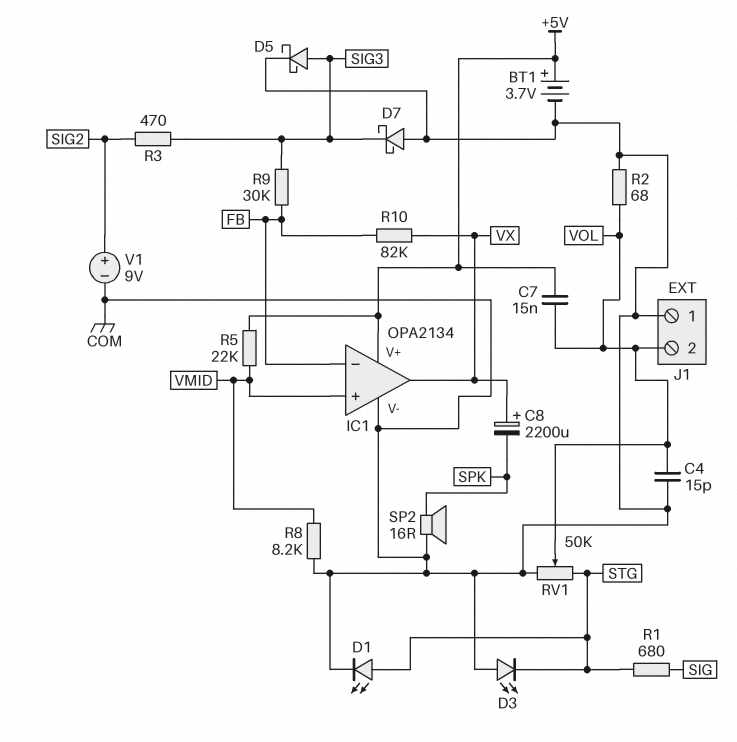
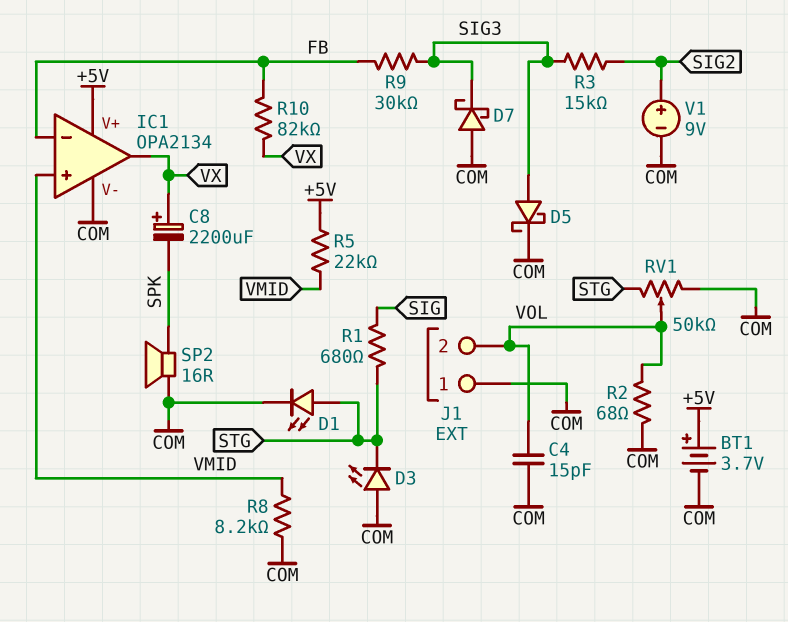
C7: 15nF (+5V, VOL) -> none
R3: 470 (SIG2, SIG3) -> 15k (SIG2, SIG3)

